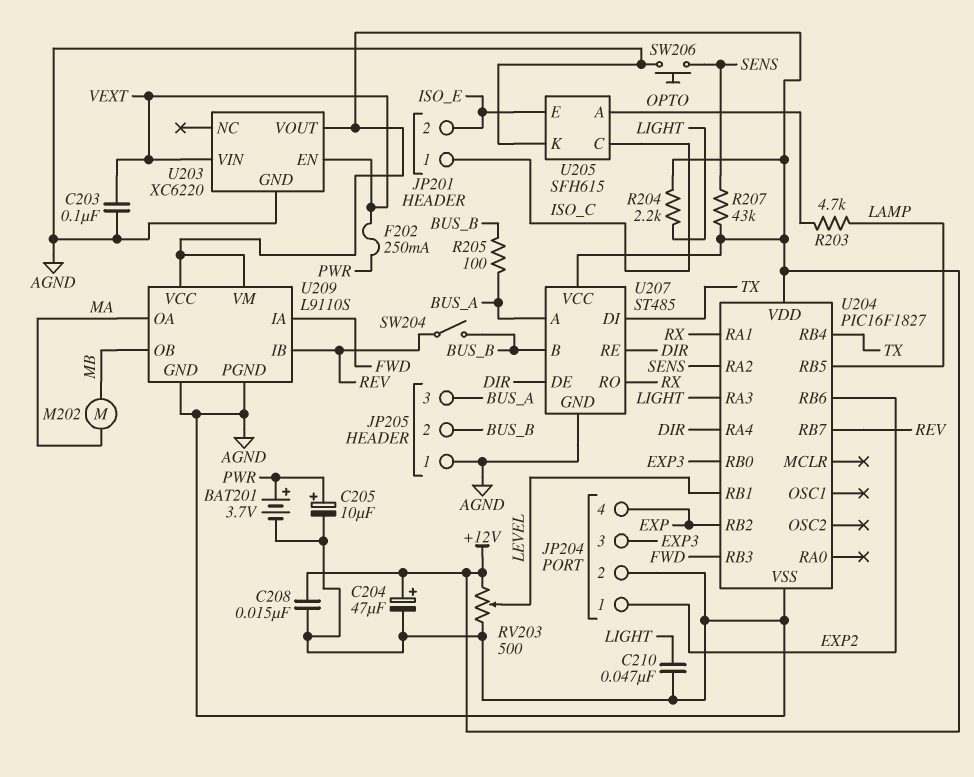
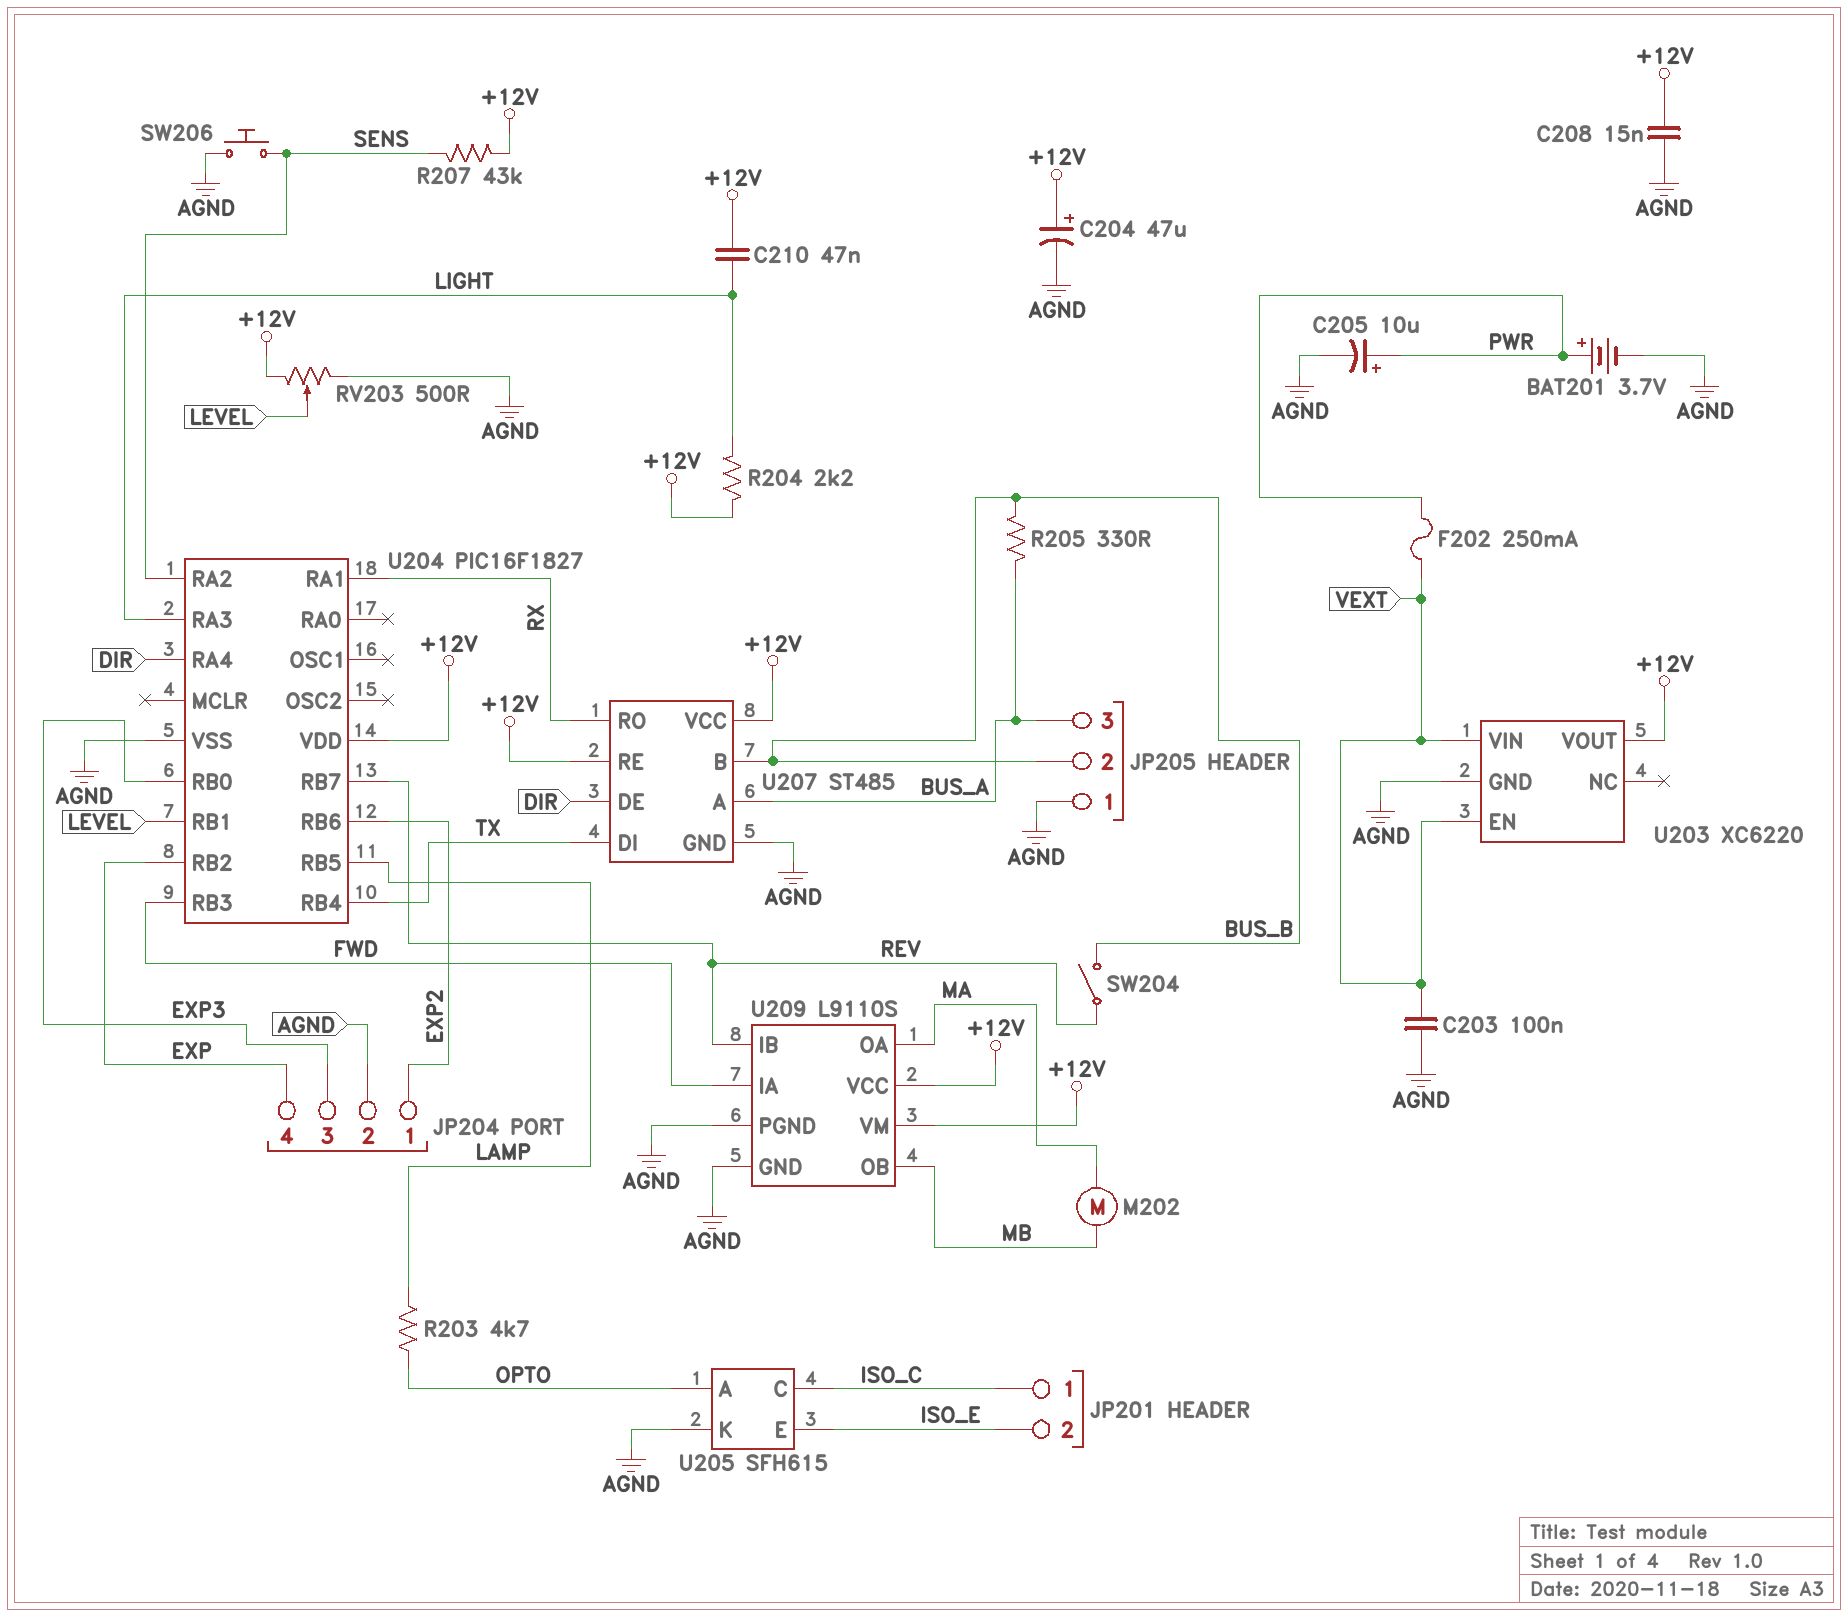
C210: 47nF (AGND, LIGHT) -> 47nF (+12V, LIGHT)
R205: 100 (BUS_A, BUS_B) -> 330 (BUS_A, BUS_B)
U207 pin RE: DIR -> +12V

